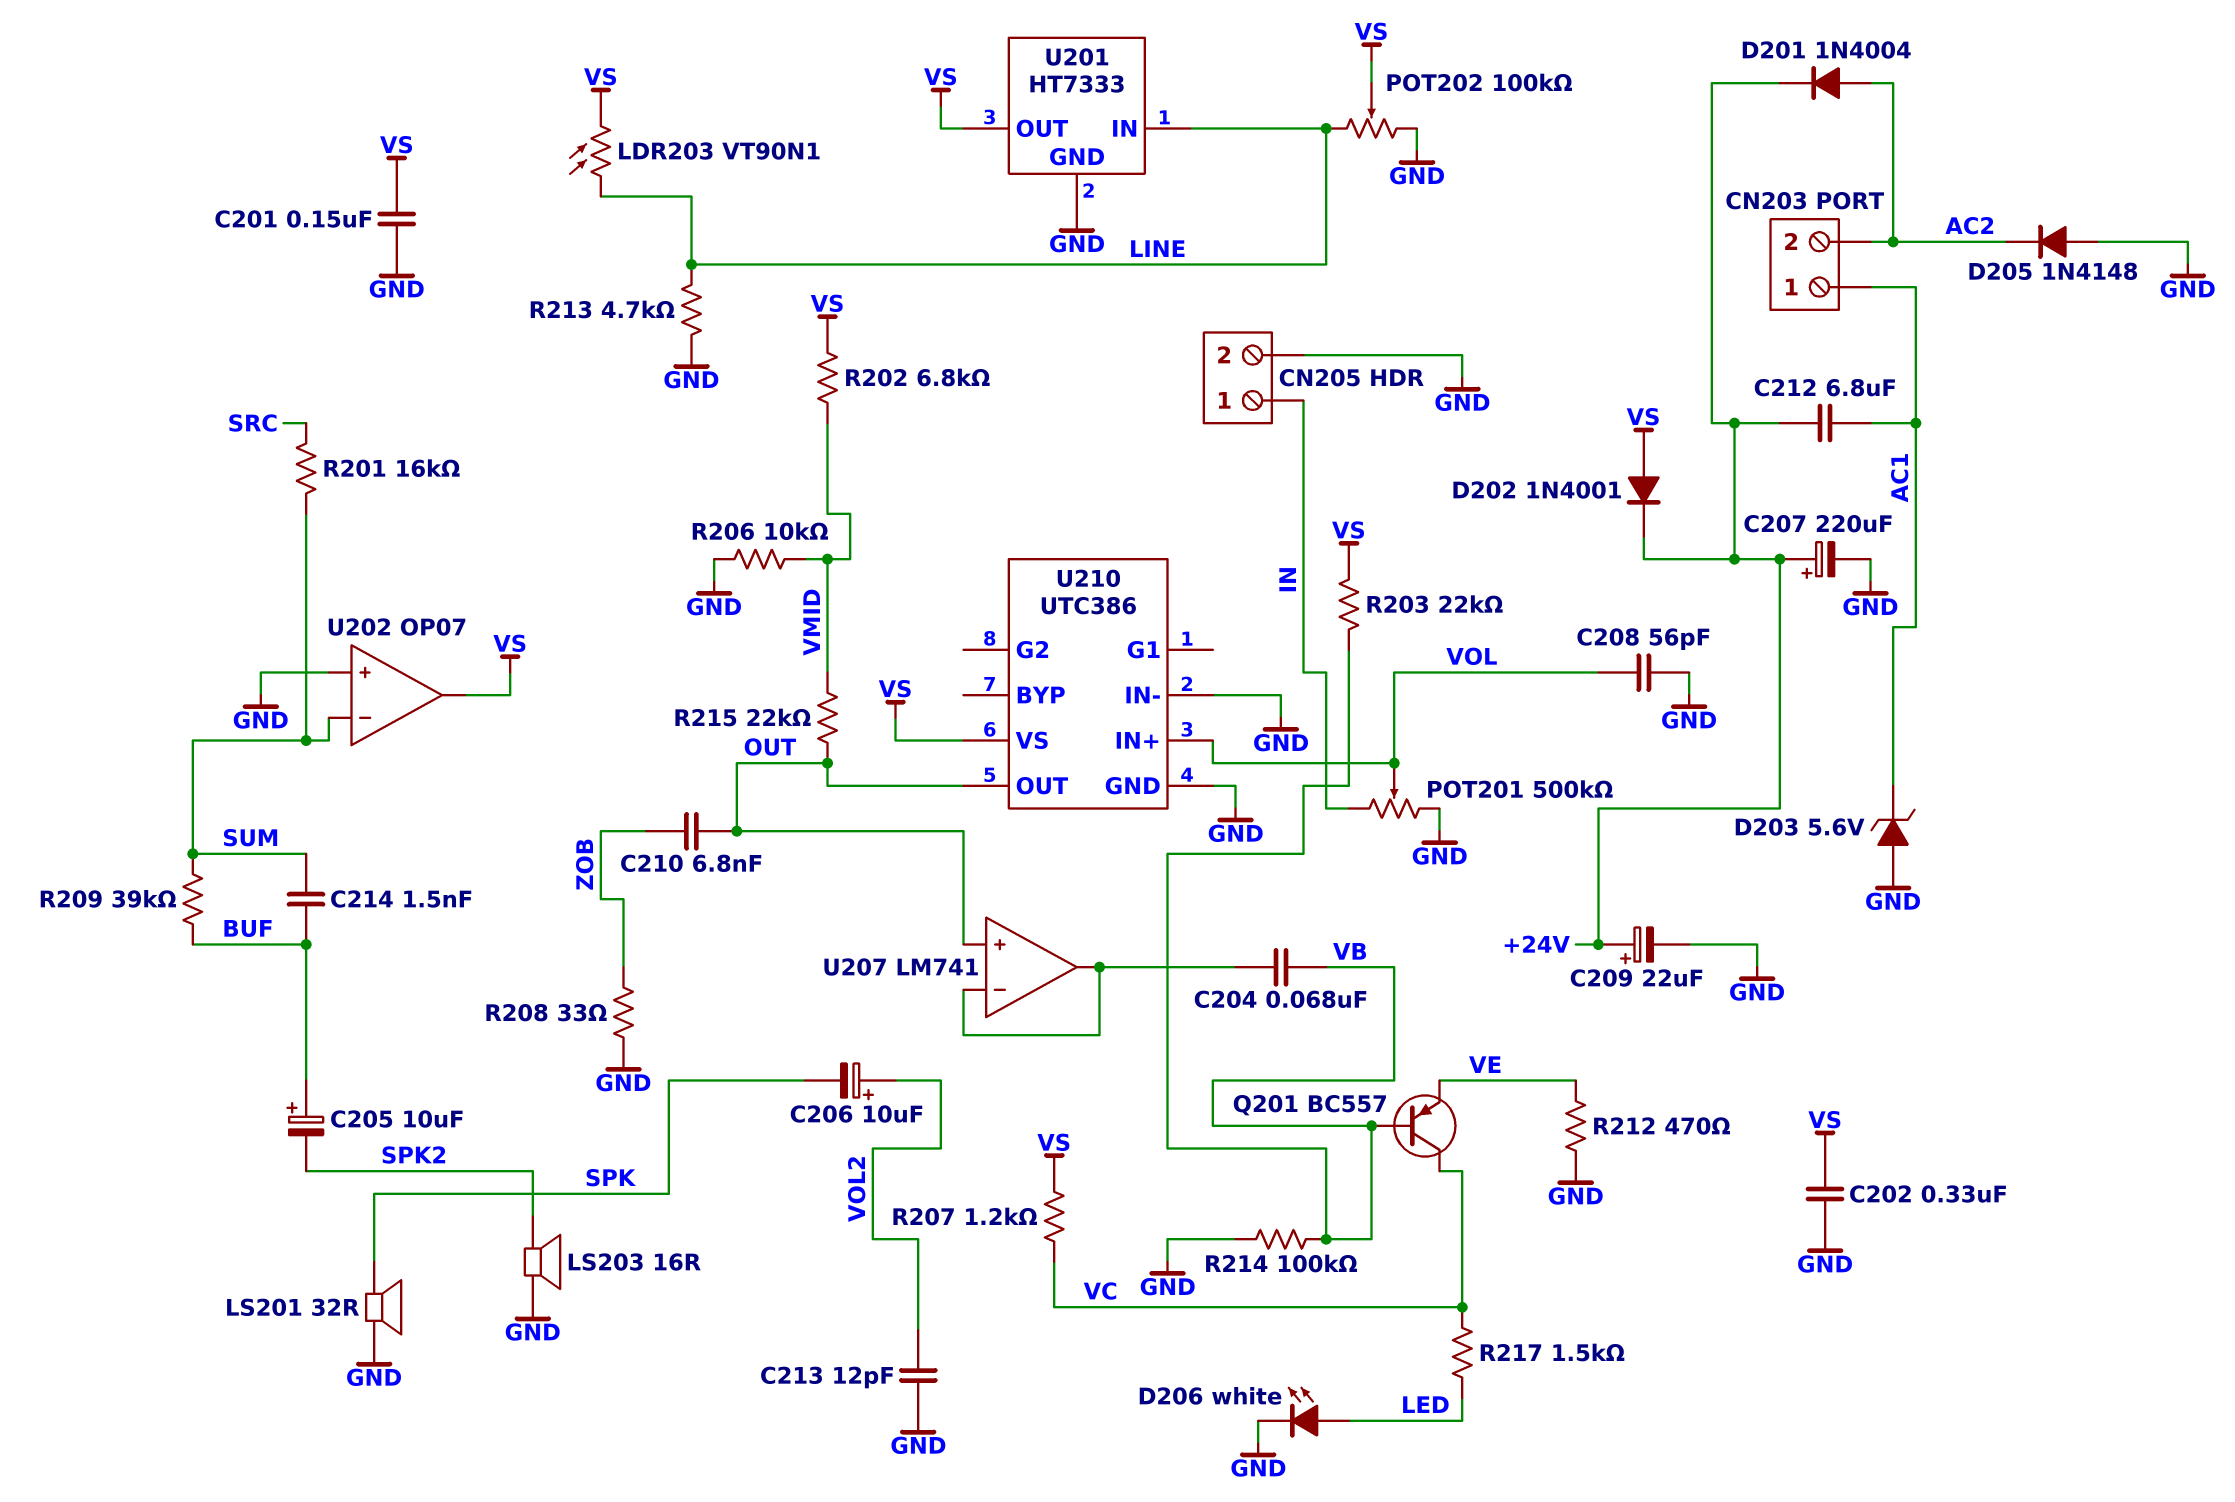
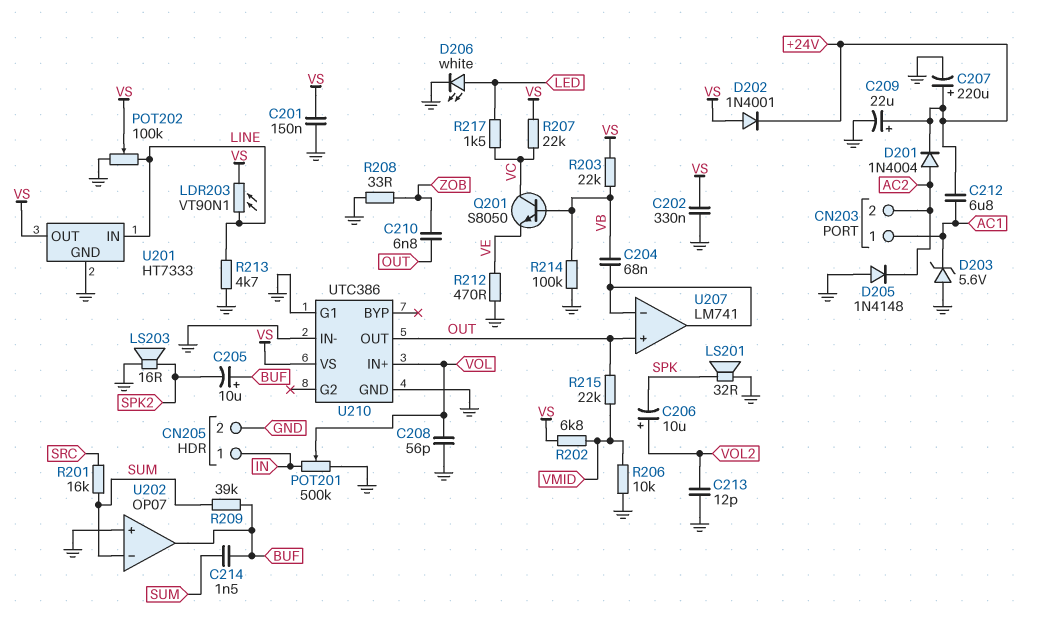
Q201: PNP BC557 (B VB, C VC, E VE) -> NPN S8050 (B VB, C VC, E VE)
R207: 1.2k (VC, VS) -> 22k (VC, VS)
U202 pin out: VS -> BUF
U210 pin G1: none -> GND

